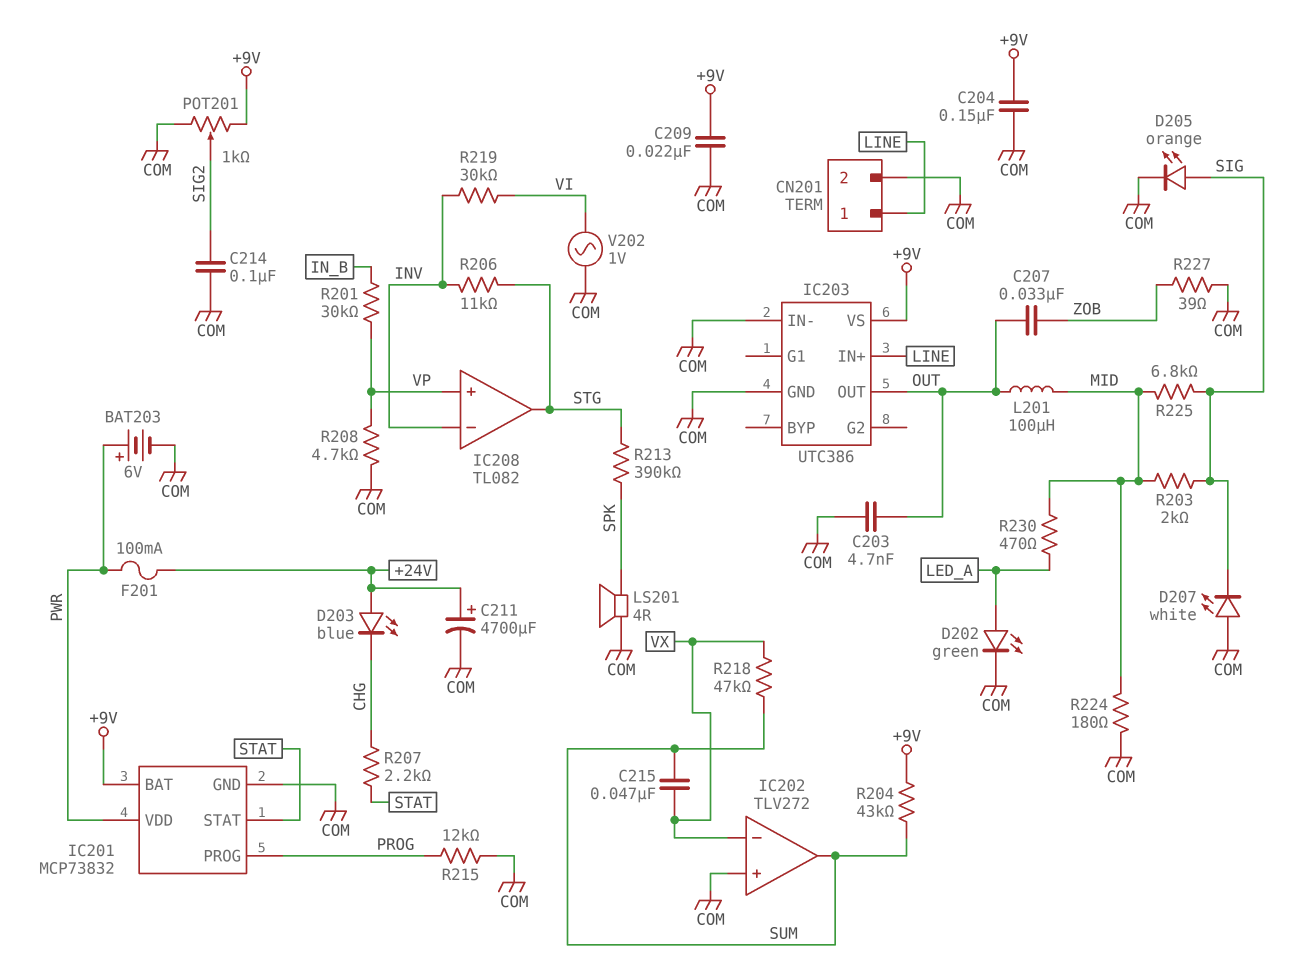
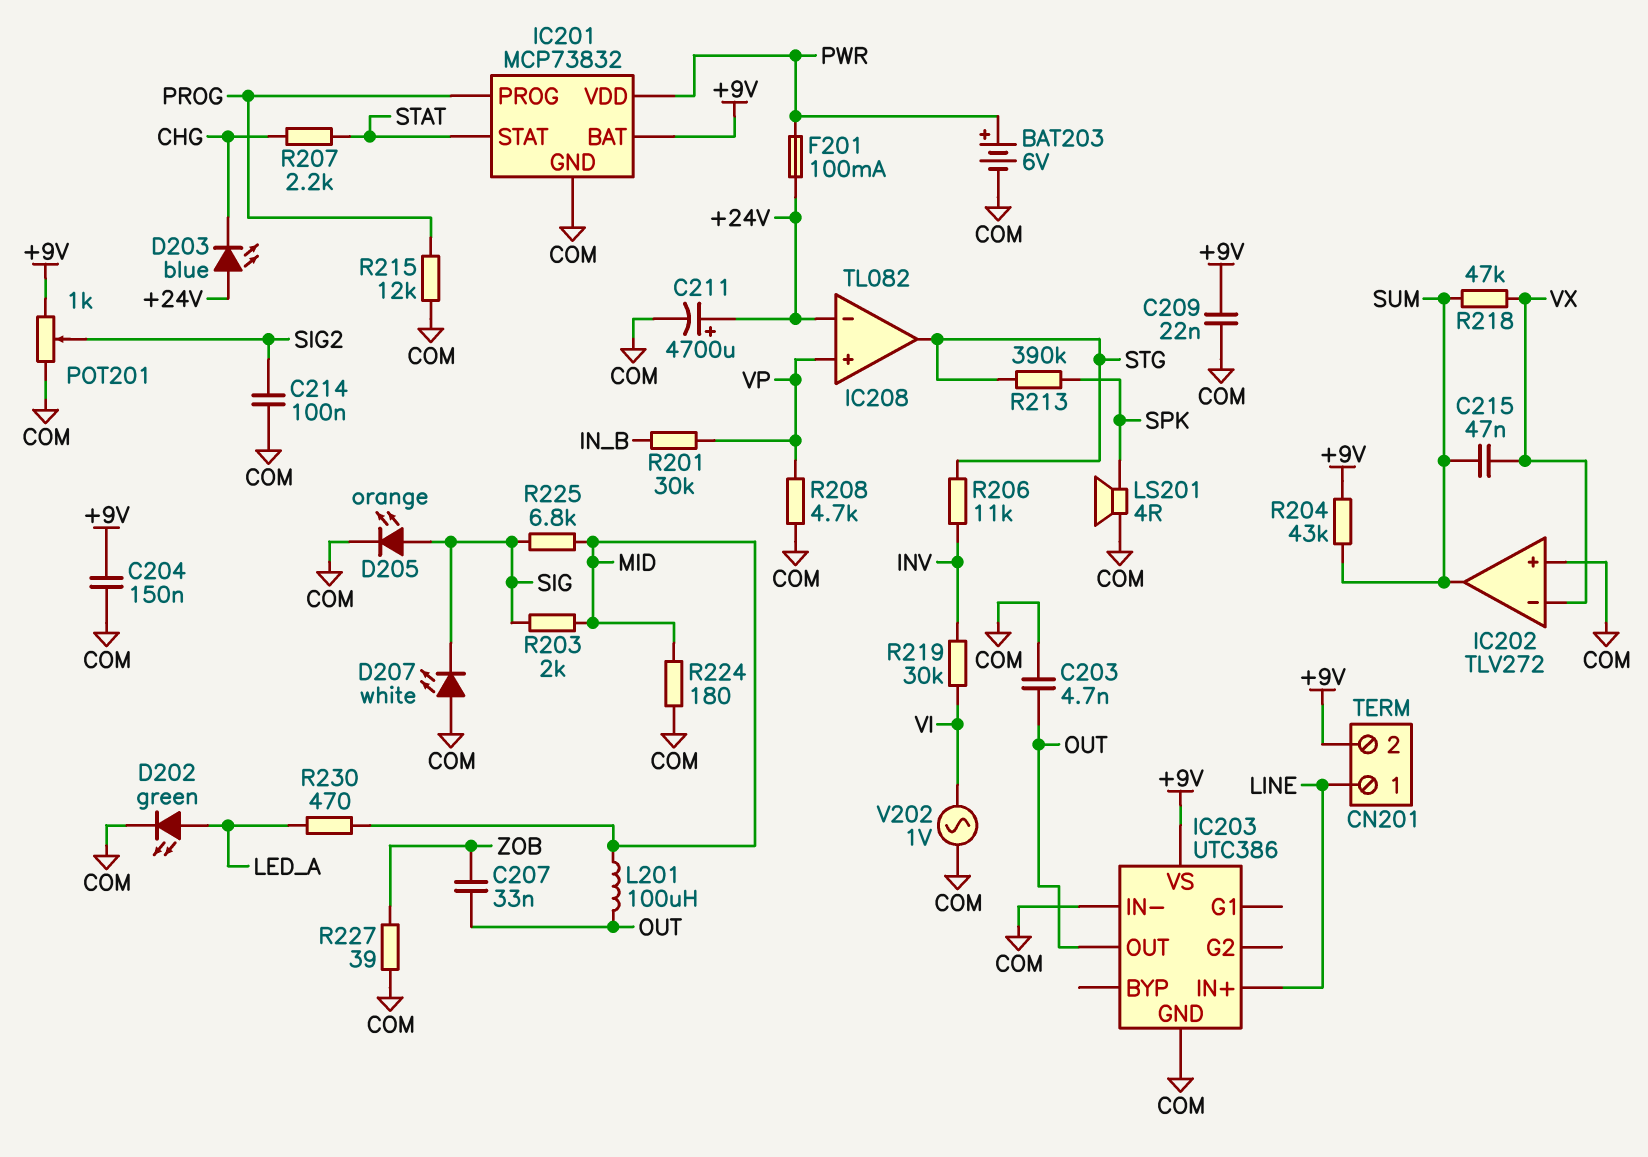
CN201 pin 2: COM -> +9V
IC208 pin in-: INV -> +24V

